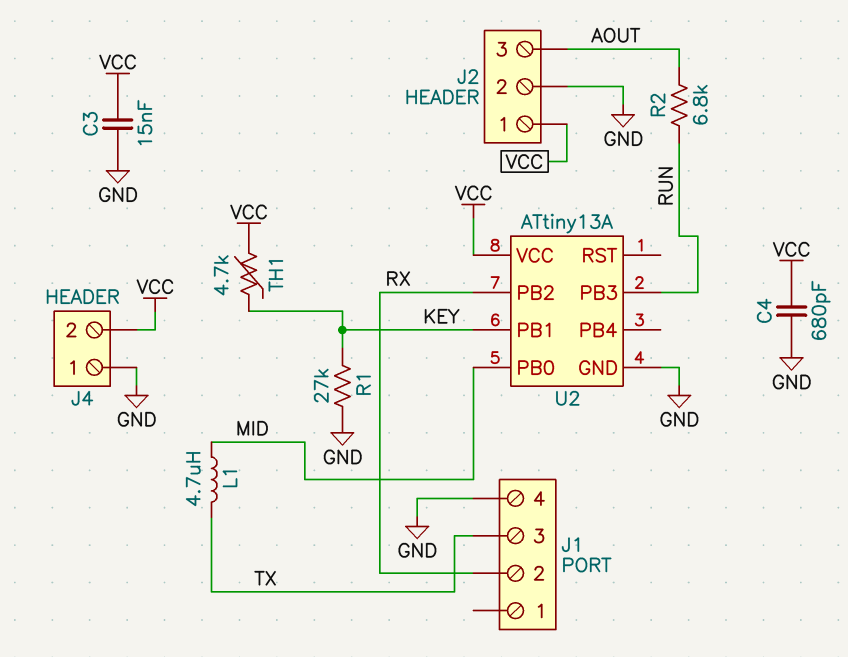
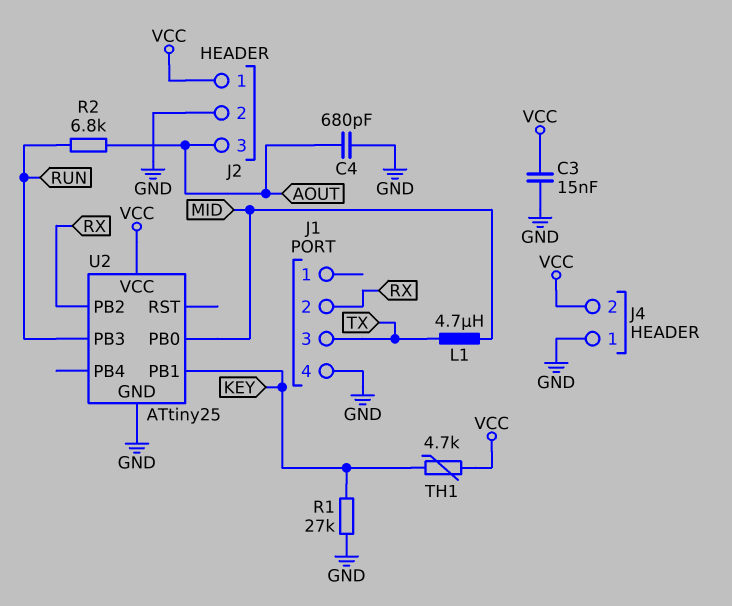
C4: 680pF (GND, VCC) -> 680pF (AOUT, GND)
U2: ATtiny13A -> ATtiny25

